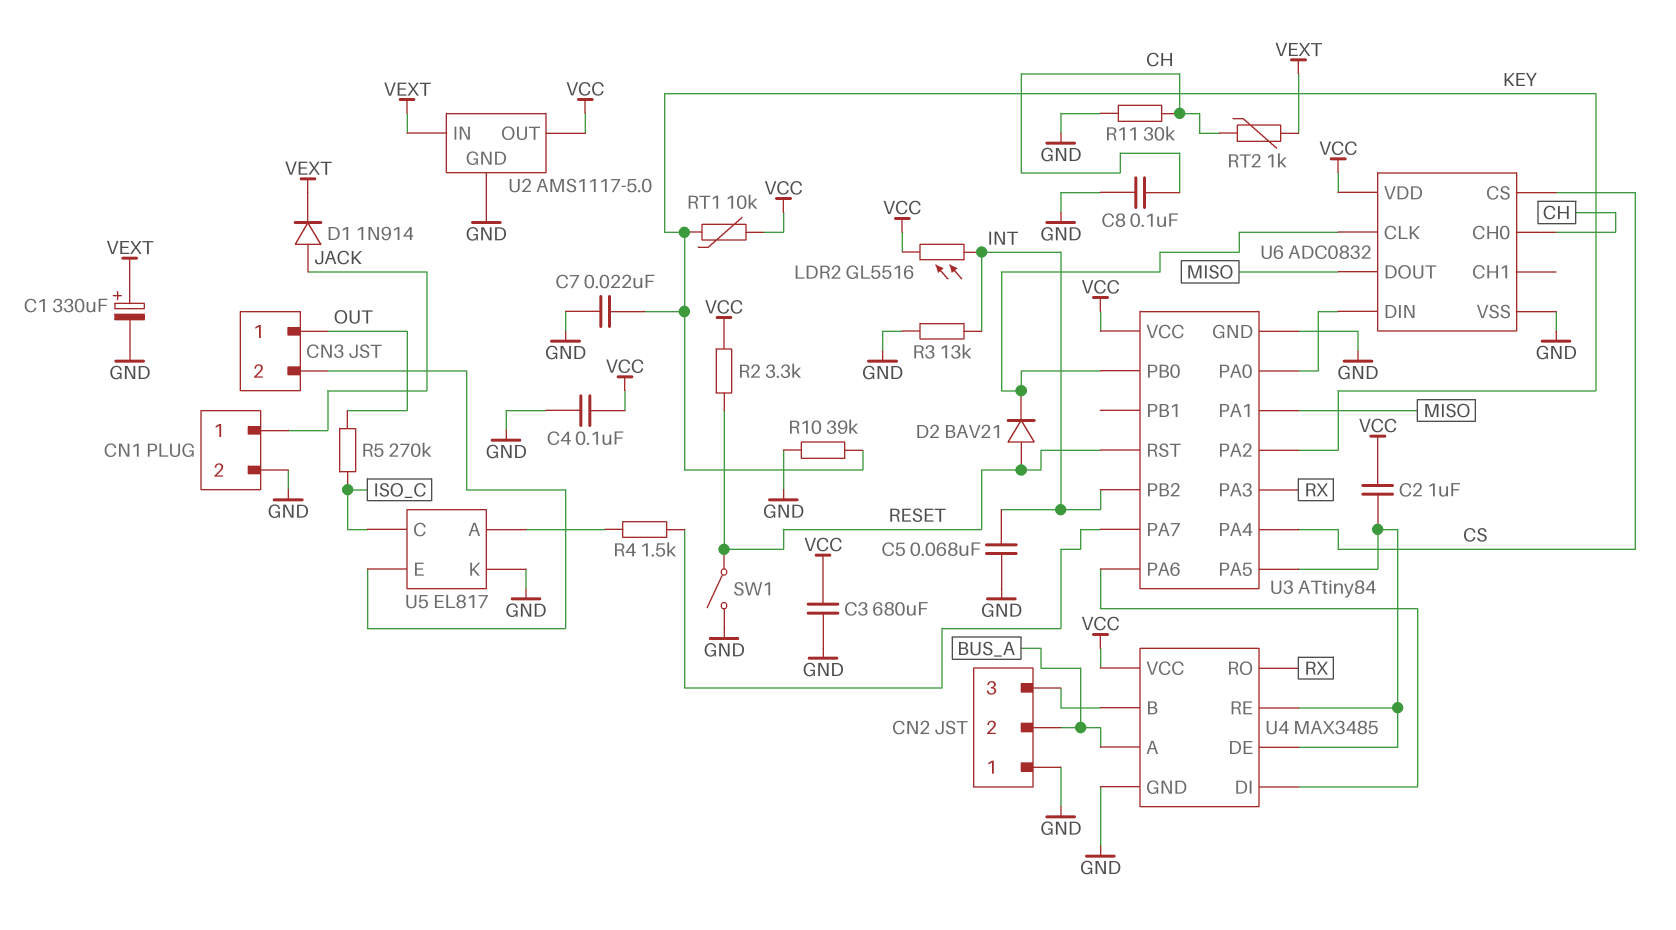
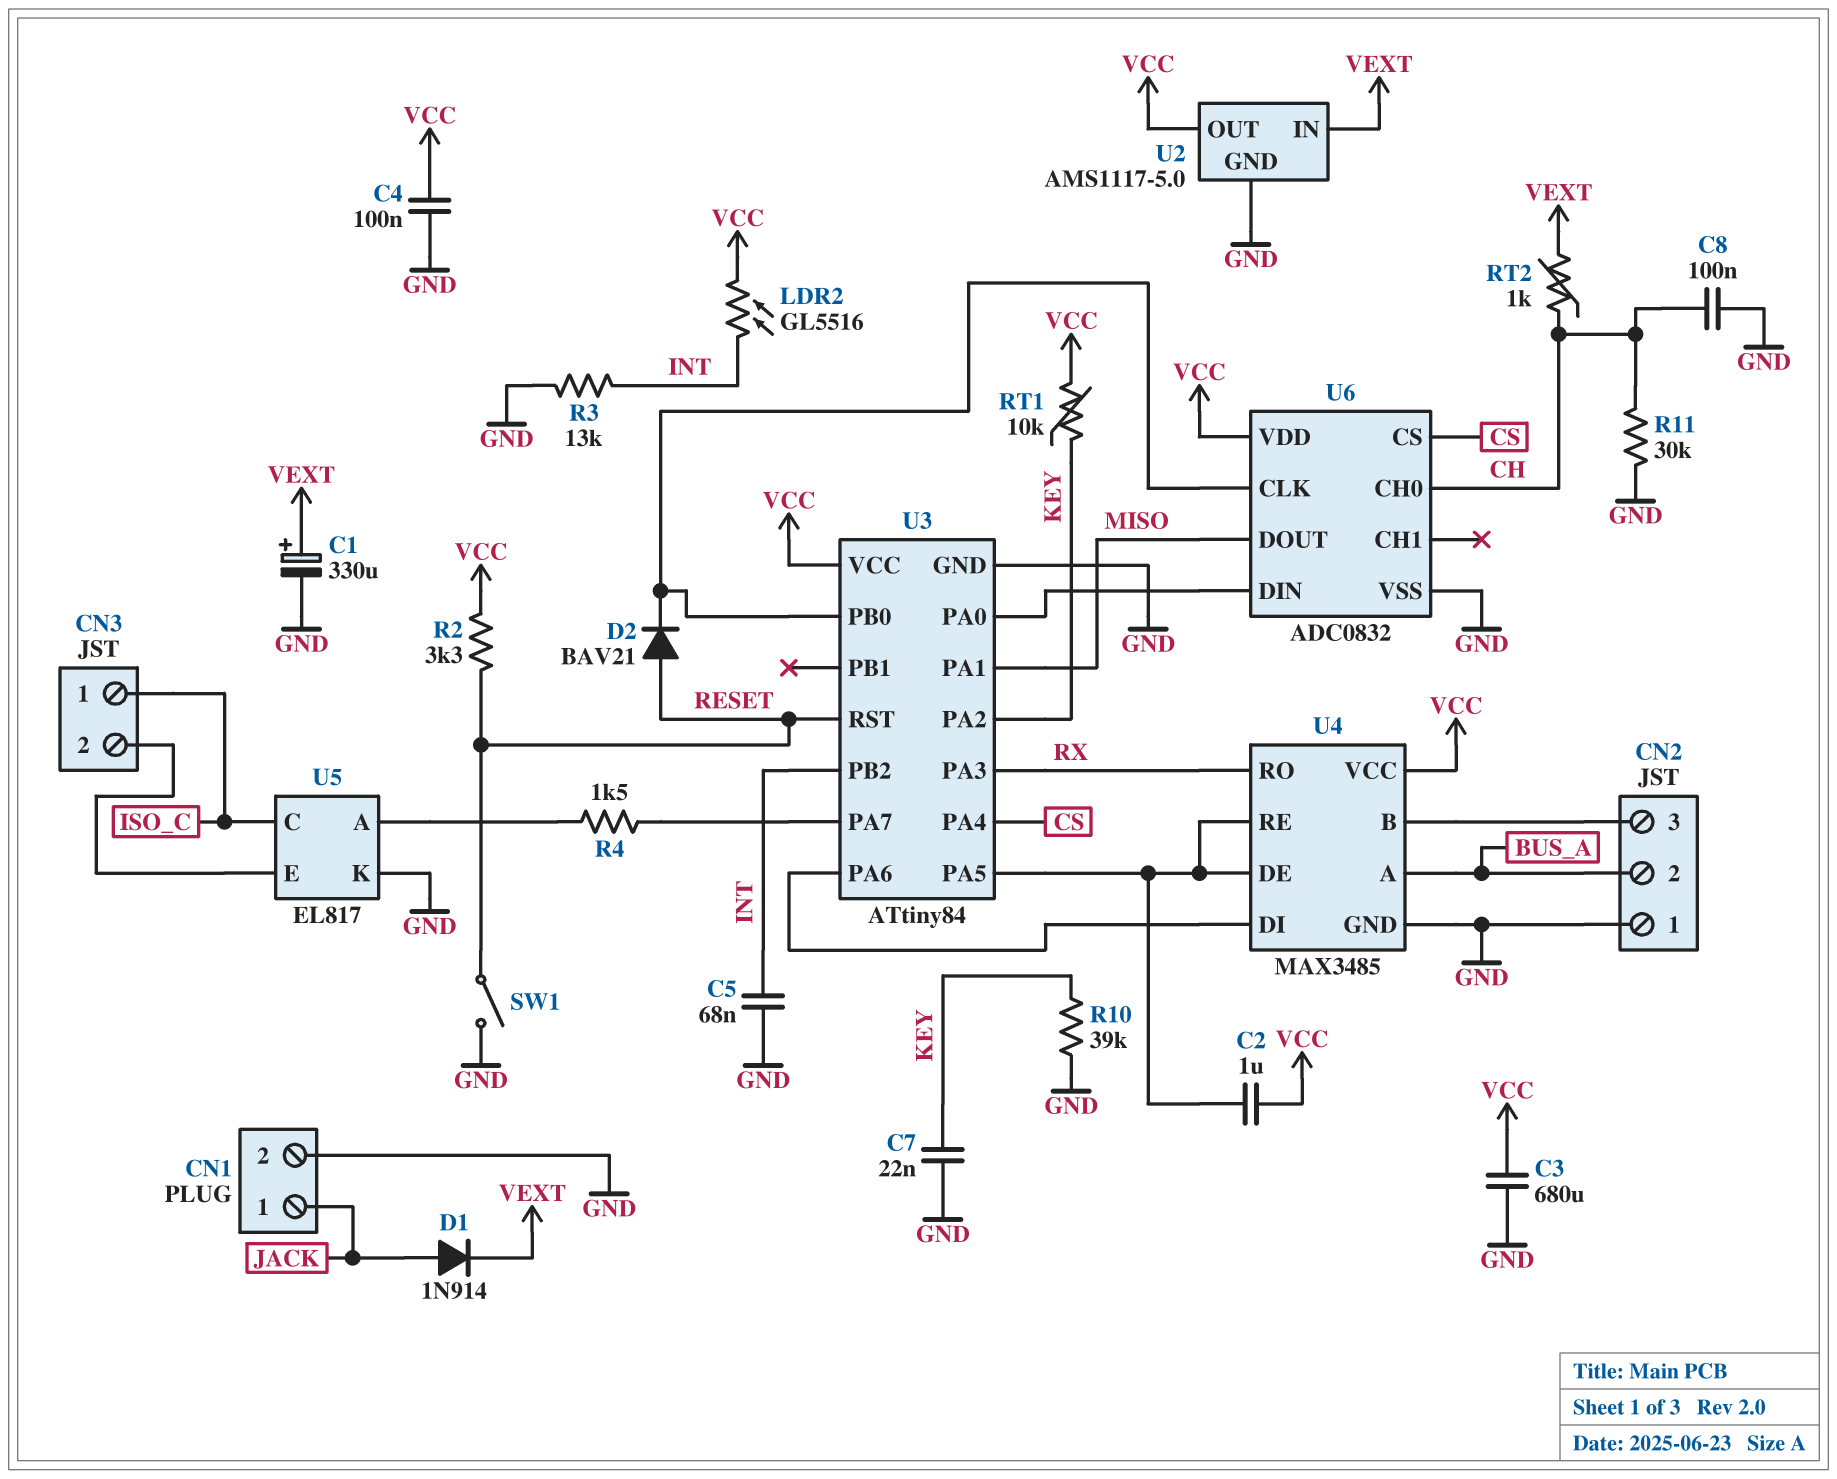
CN3 pin 1: OUT -> ISO_C
R5: 270k (ISO_C, OUT) -> none

